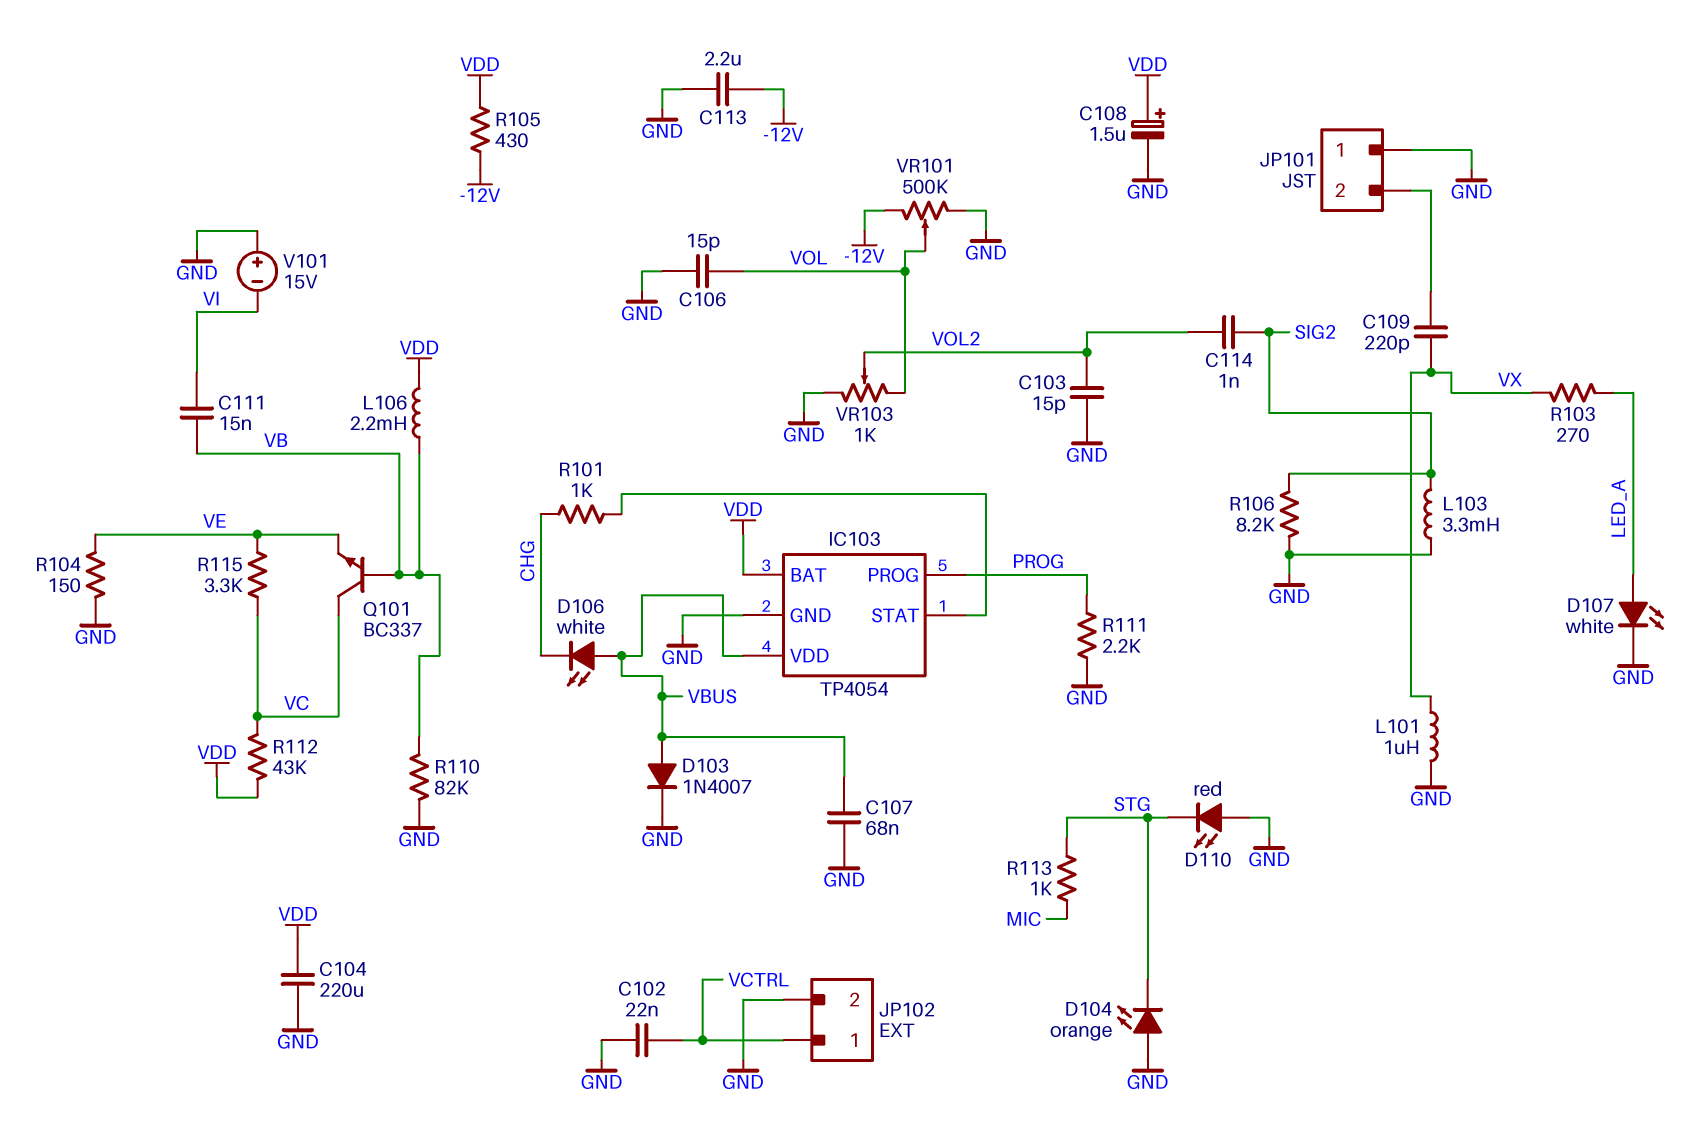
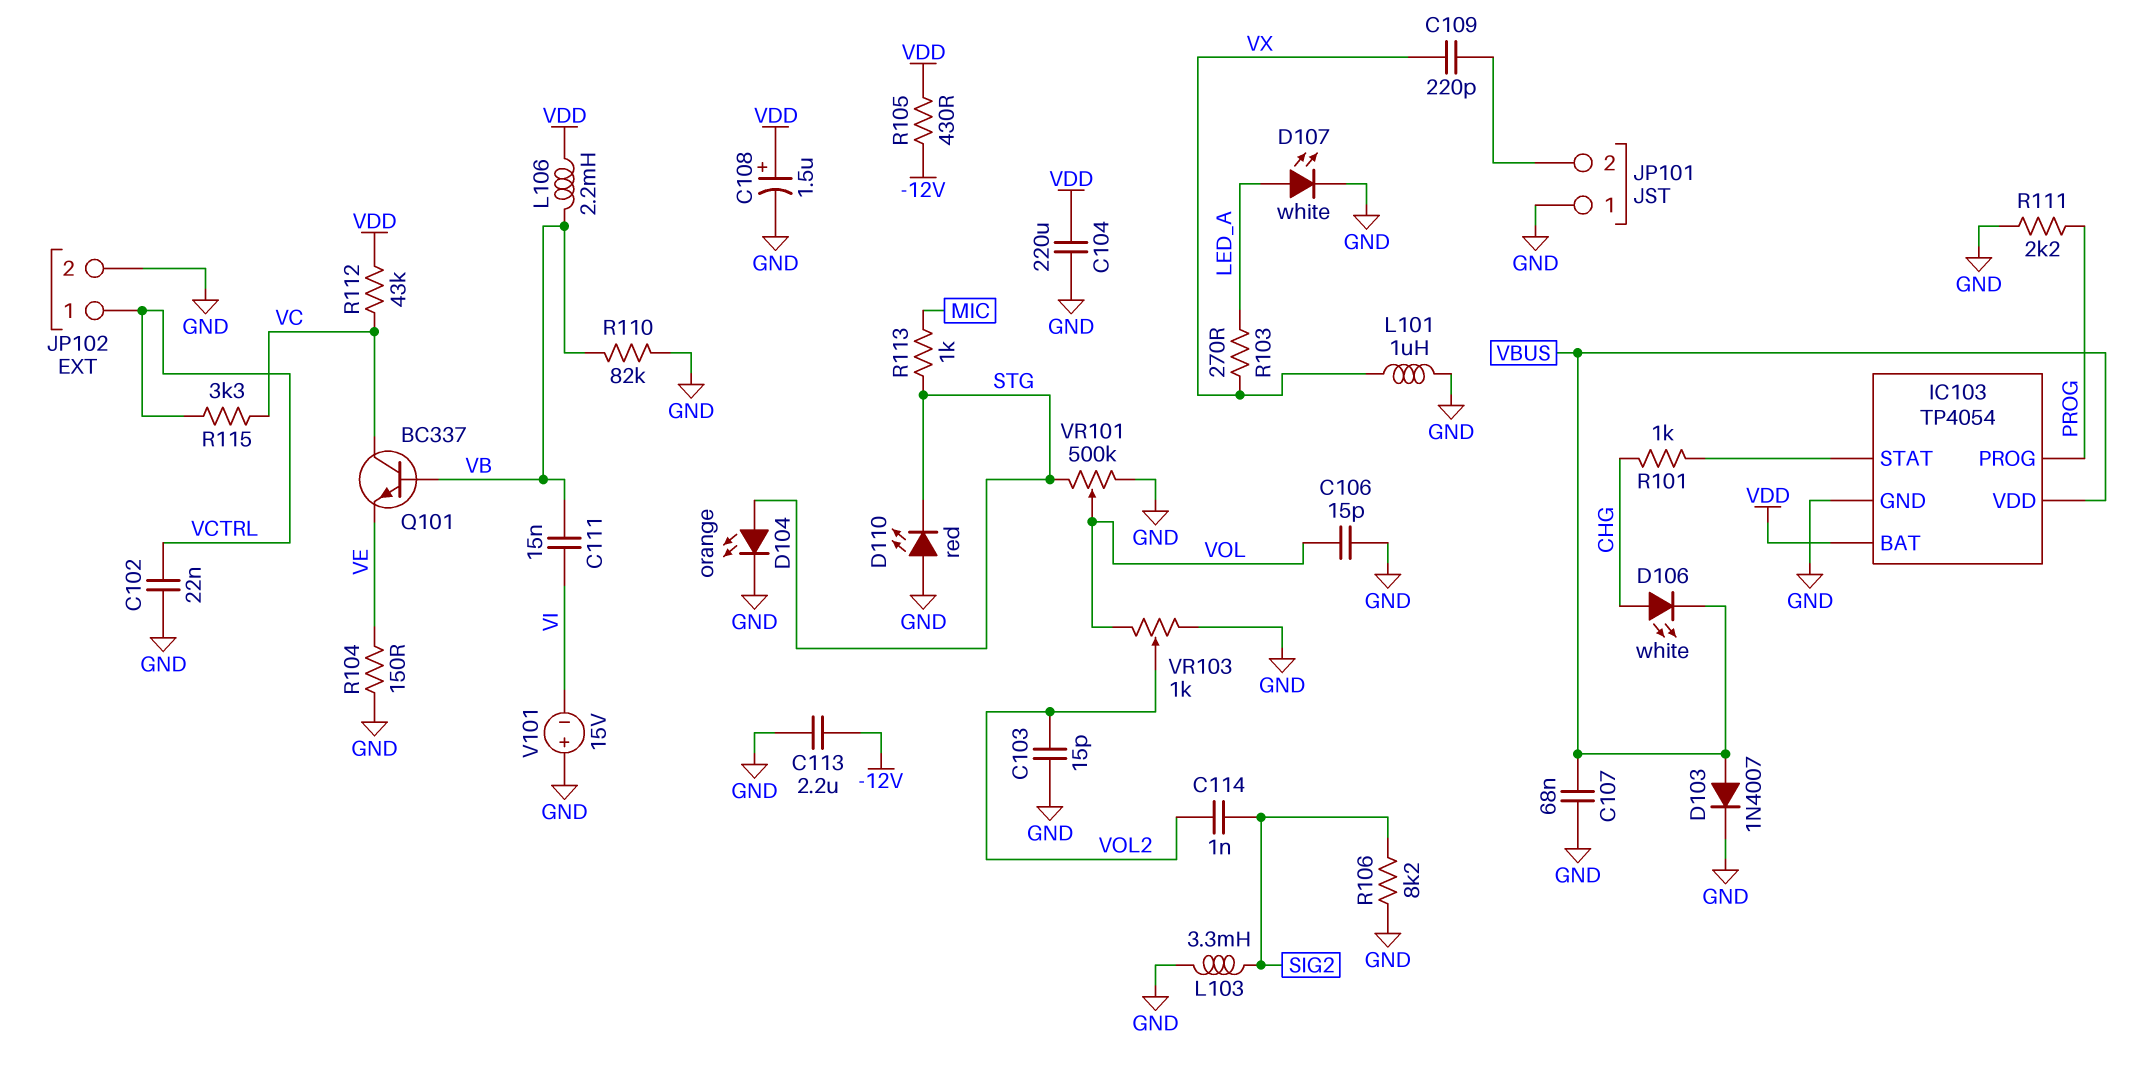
D104: LED orange (A GND, K STG) -> LED orange (A STG, K GND)
D106: LED white (A VBUS, K CHG) -> LED white (A CHG, K VBUS)
R115: 3.3k (VC, VE) -> 3.3k (VC, VCTRL)
VR101: 500k (-12V, GND, wiper VOL) -> 500k (GND, STG, wiper VOL)

